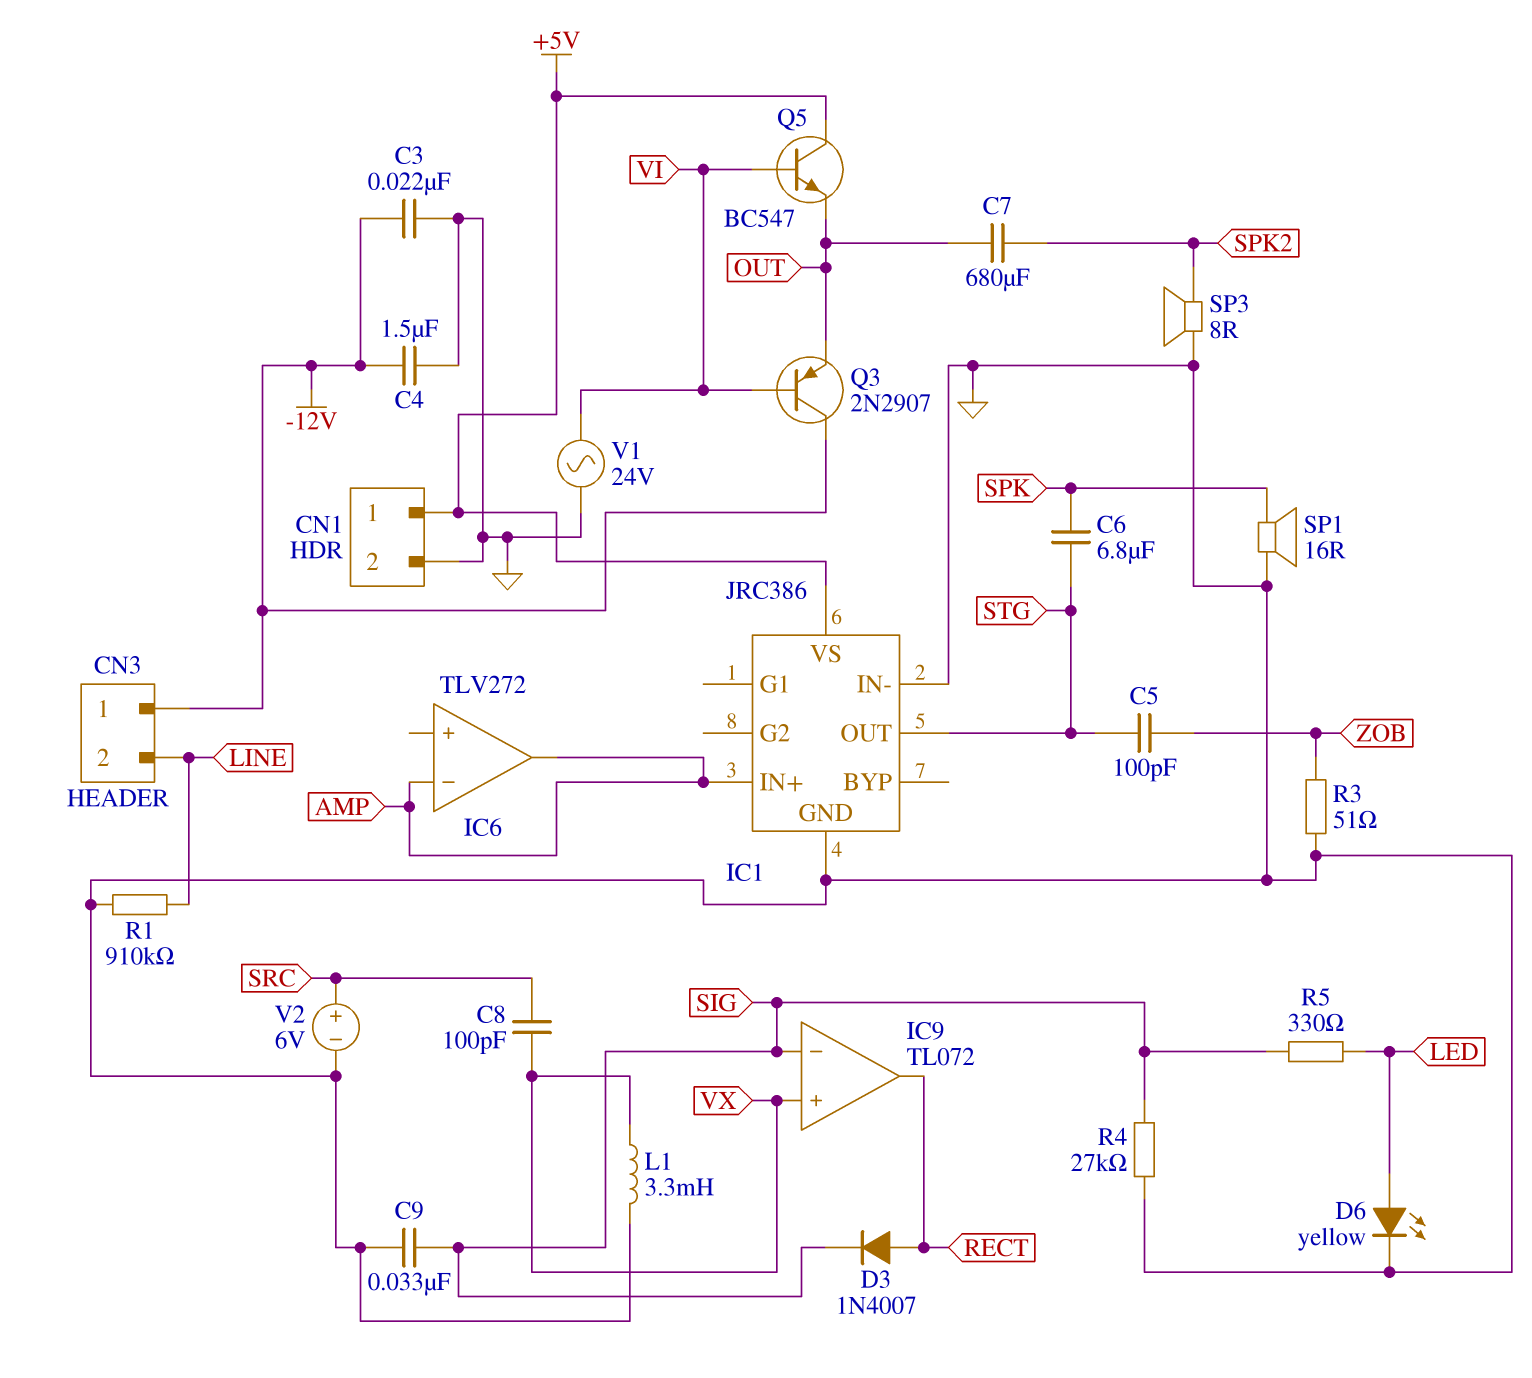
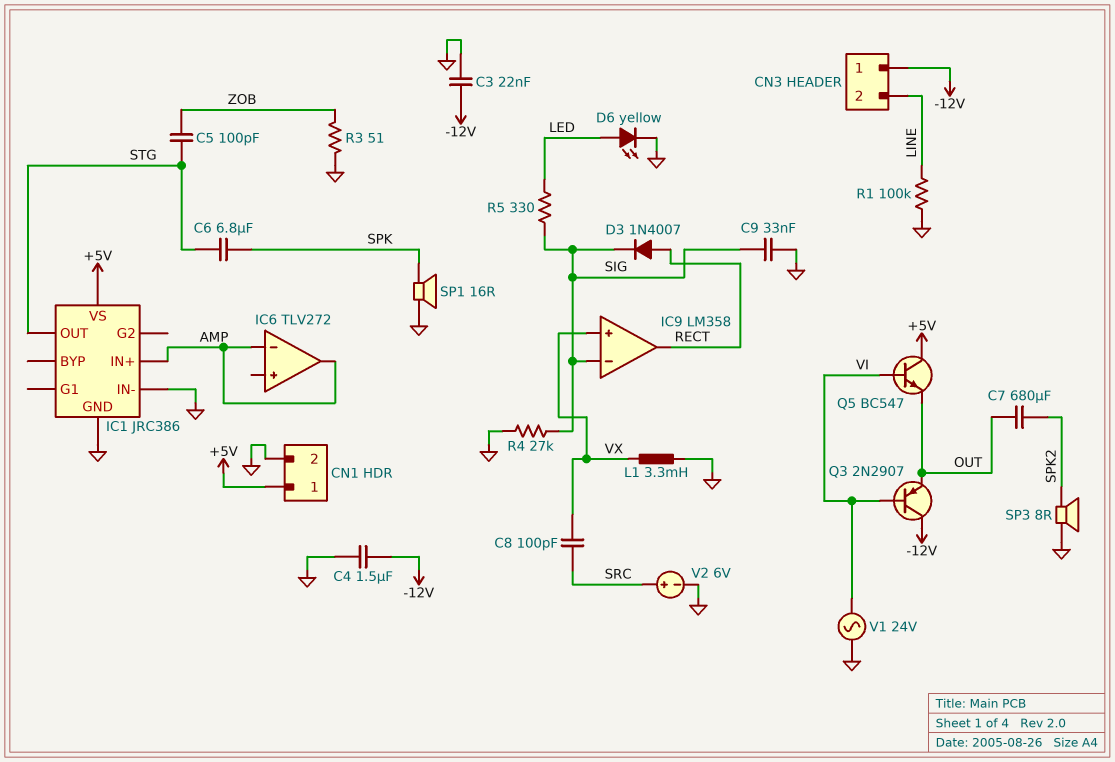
IC9: TL072 -> LM358
R1: 910k (GND, LINE) -> 100k (GND, LINE)

